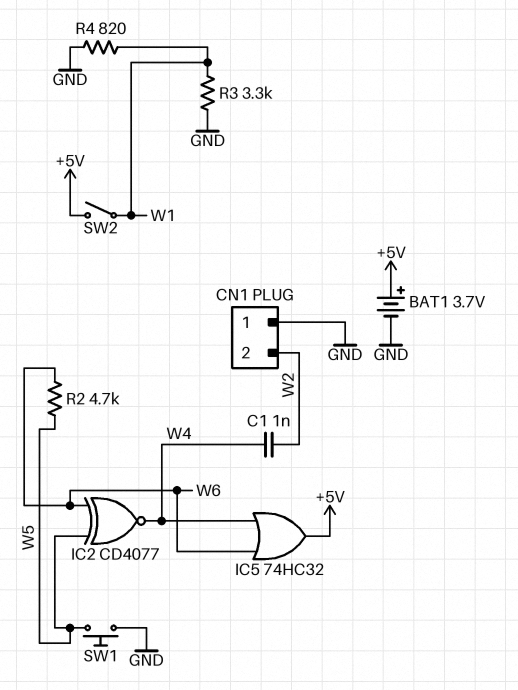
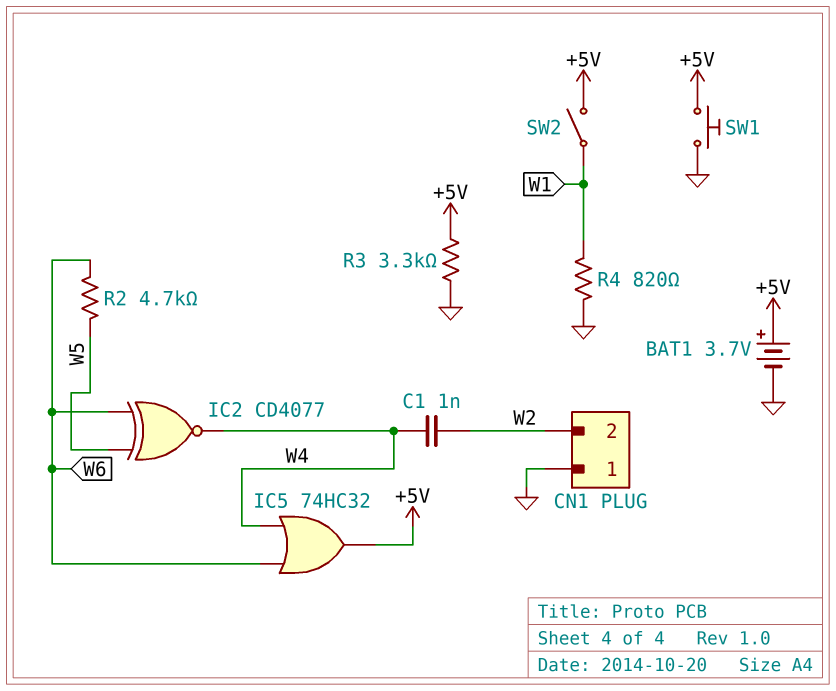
R3: 3.3k (GND, W1) -> 3.3k (+5V, GND)
SW1: button (GND, W5) -> button (+5V, GND)

